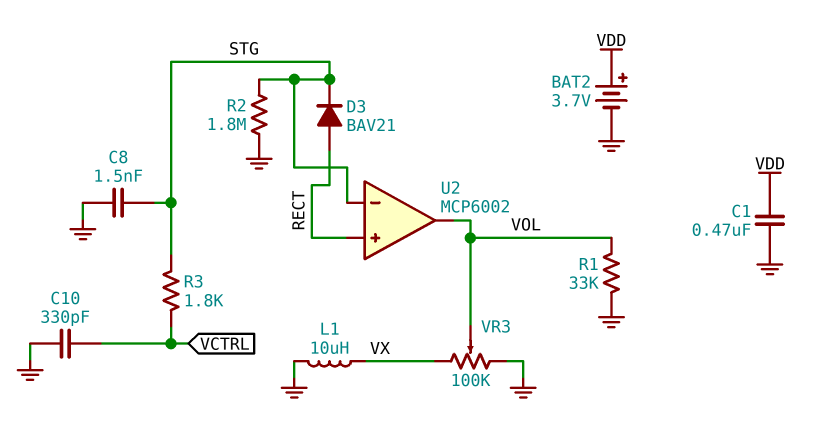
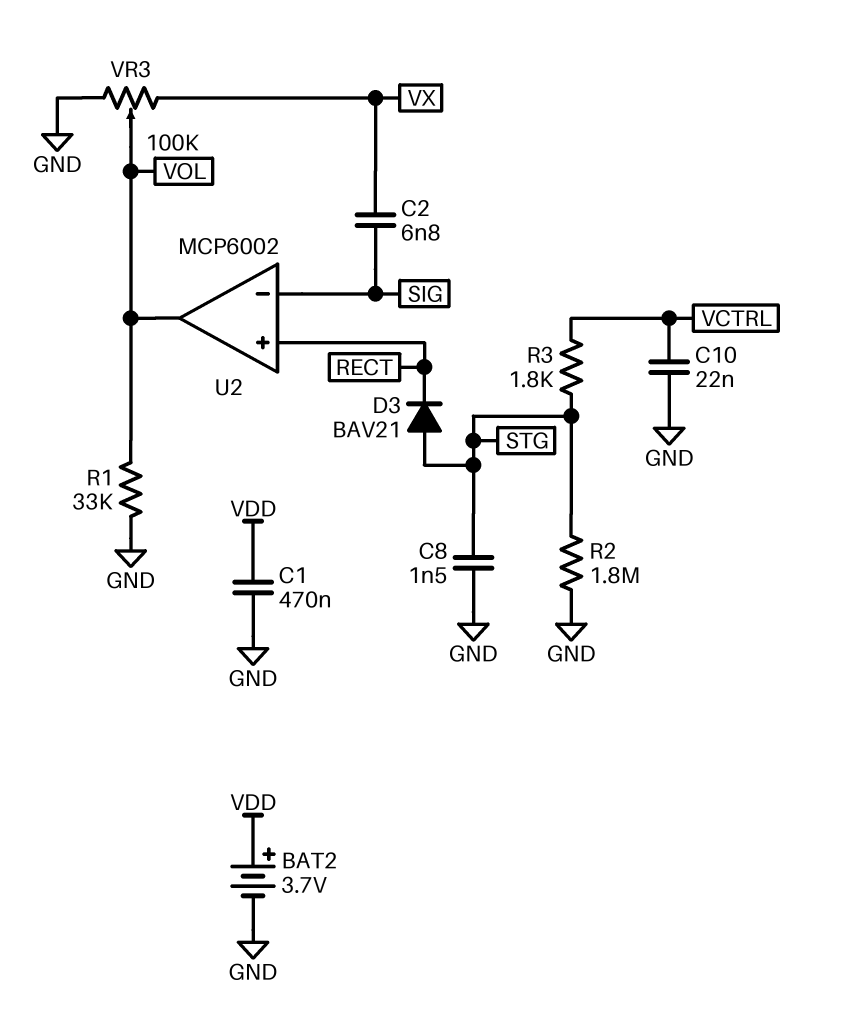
C2: none -> 6.8nF (SIG, VX)
C10: 330pF (GND, VCTRL) -> 22nF (GND, VCTRL)
D3: diode BAV21 (A RECT, K STG) -> diode BAV21 (A STG, K RECT)
L1: 10uH (GND, VX) -> none
U2 pin in-: STG -> SIG

